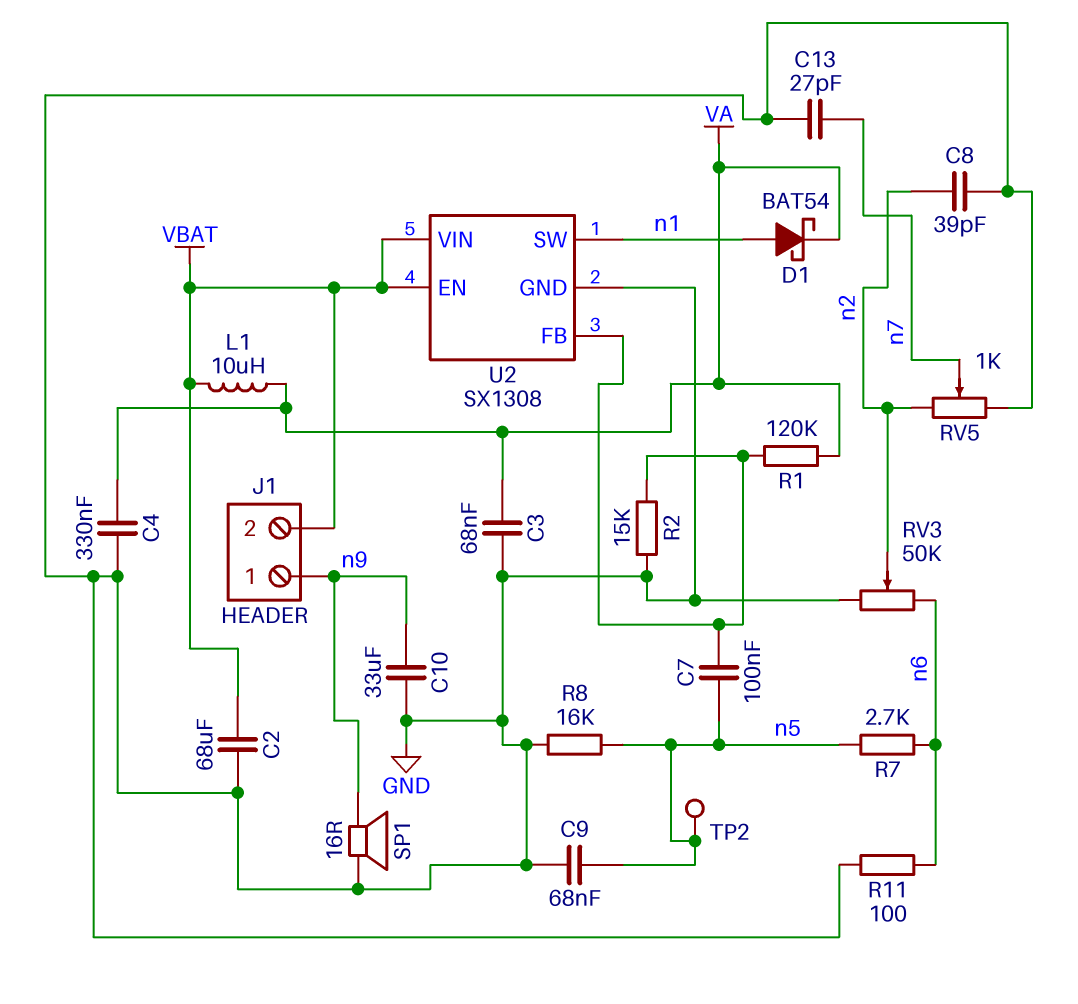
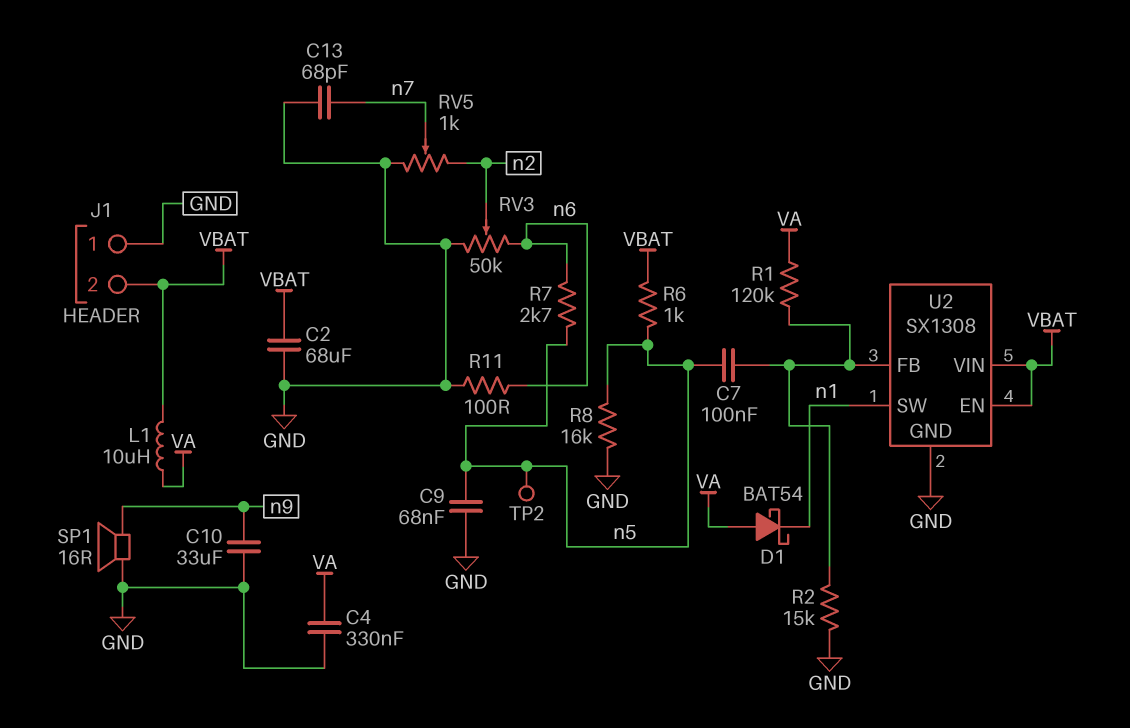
C3: 68nF (GND, VA) -> none
C8: 39pF (GND, n2) -> none
C13: 27pF (GND, n7) -> 68pF (GND, n7)
D1: schottky BAT54 (A n1, K VA) -> schottky BAT54 (A VA, K n1)
J1 pin 1: n9 -> GND
R6: none -> 1k (VBAT, n5)

